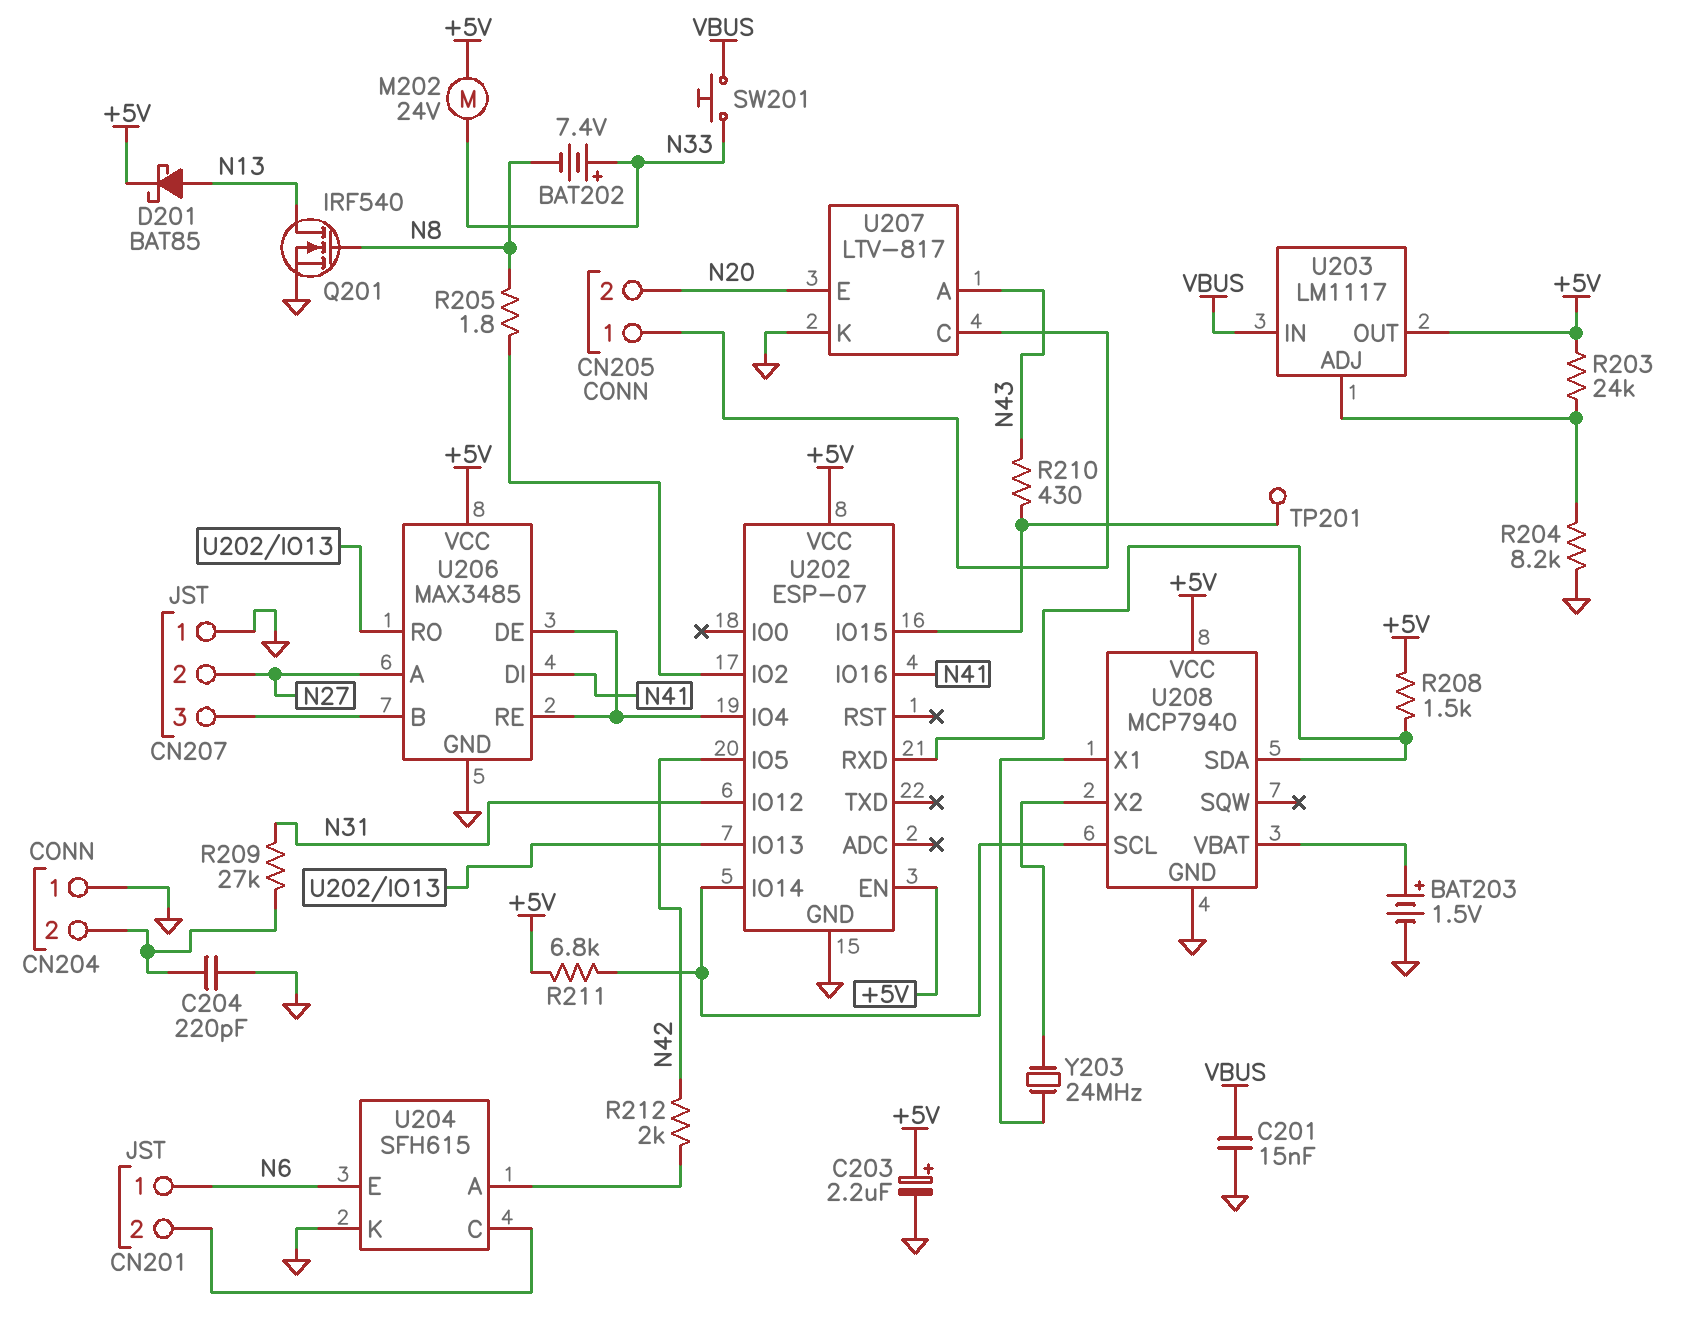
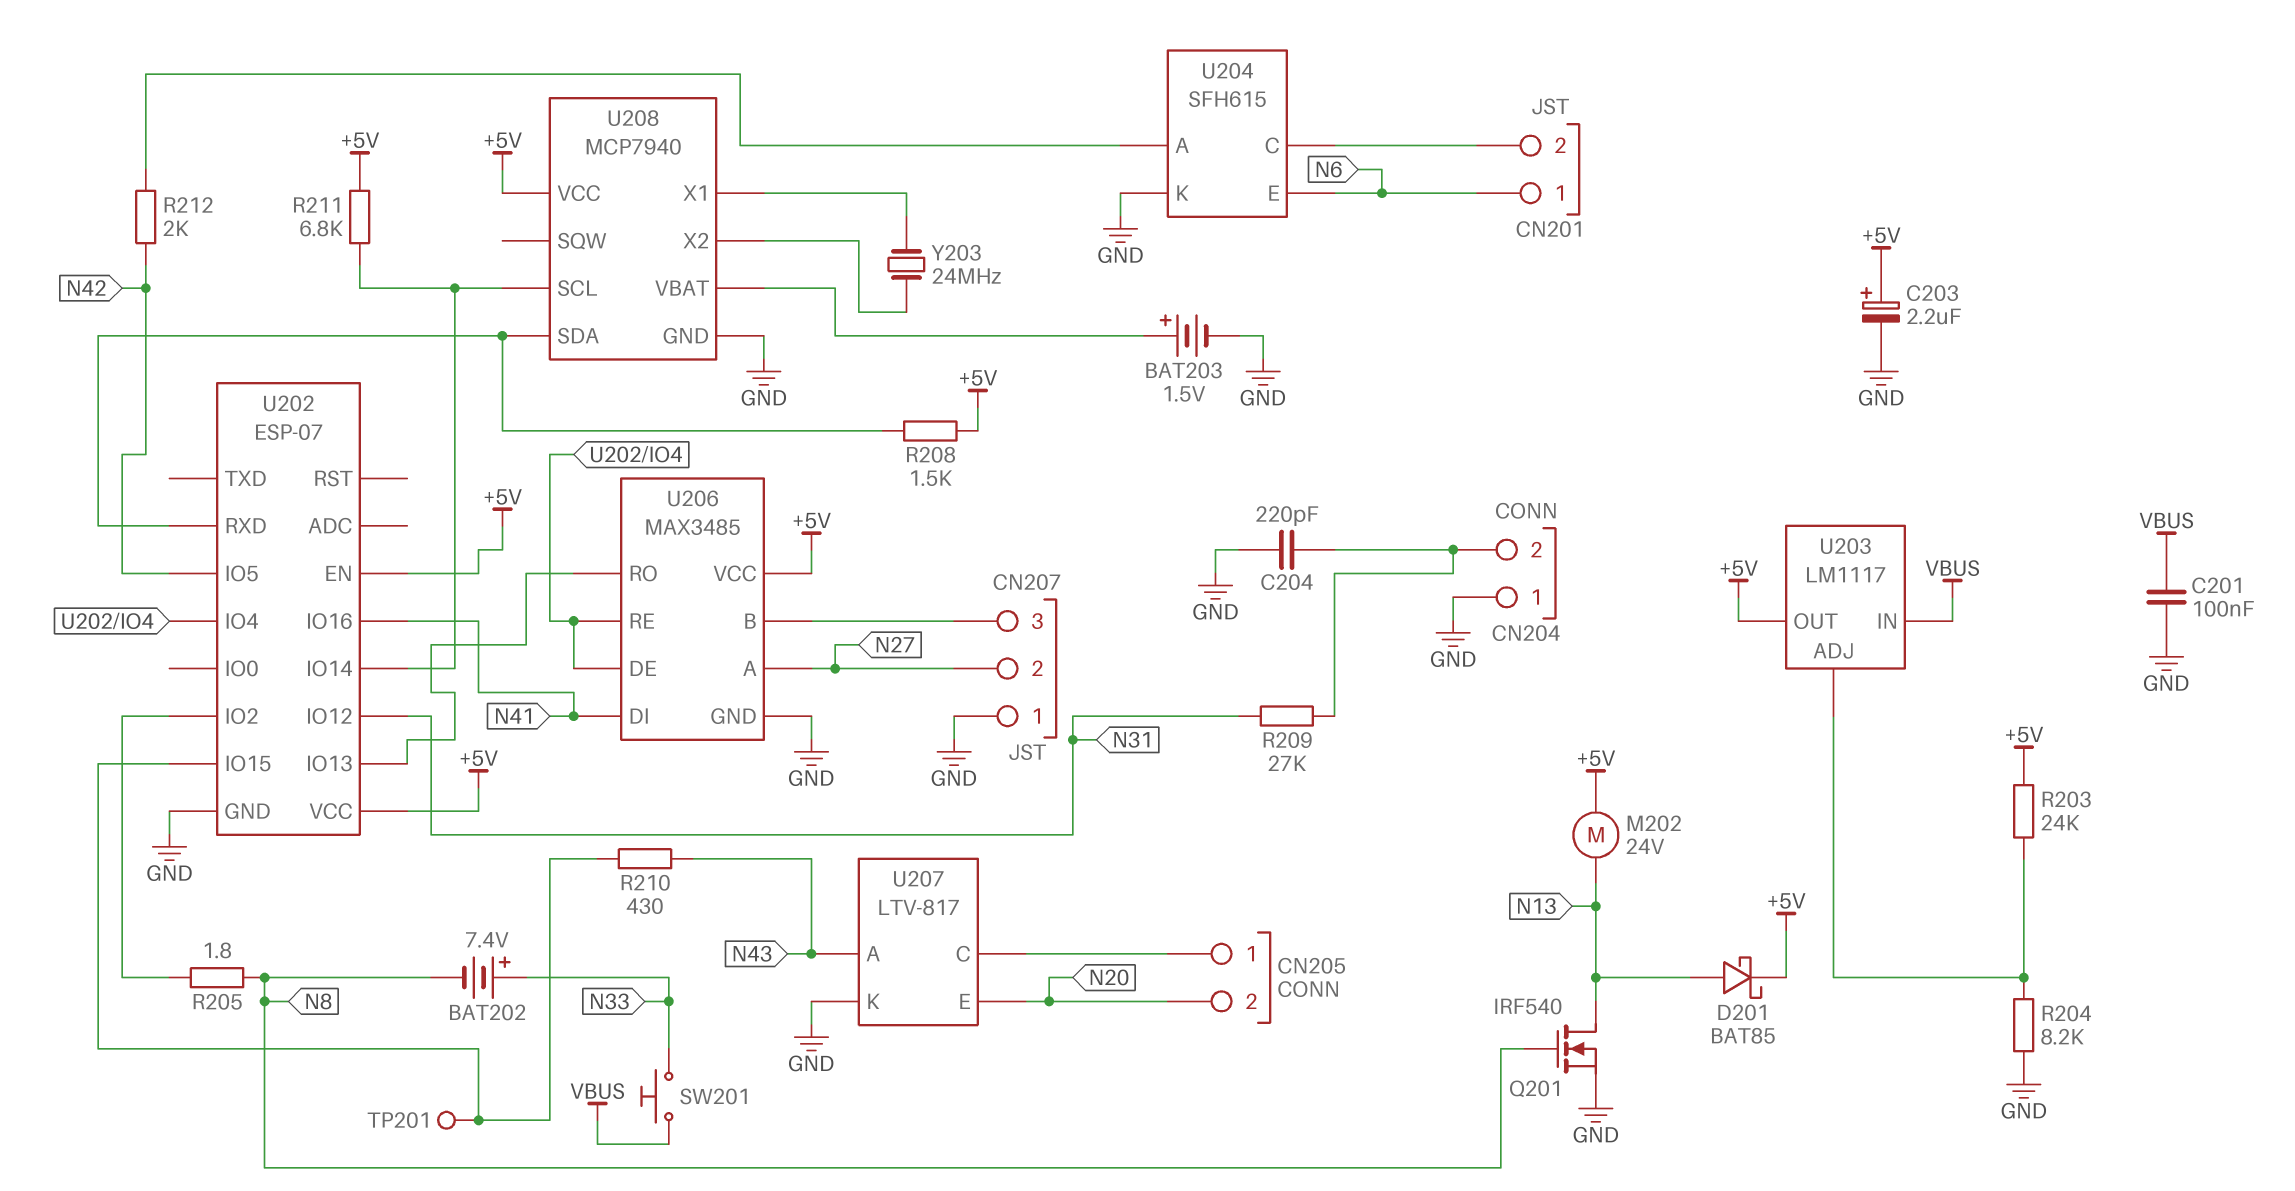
C201: 15nF (GND, VBUS) -> 100nF (GND, VBUS)
M202: motor 24V (+5V, N33) -> motor 24V (+5V, N13)

